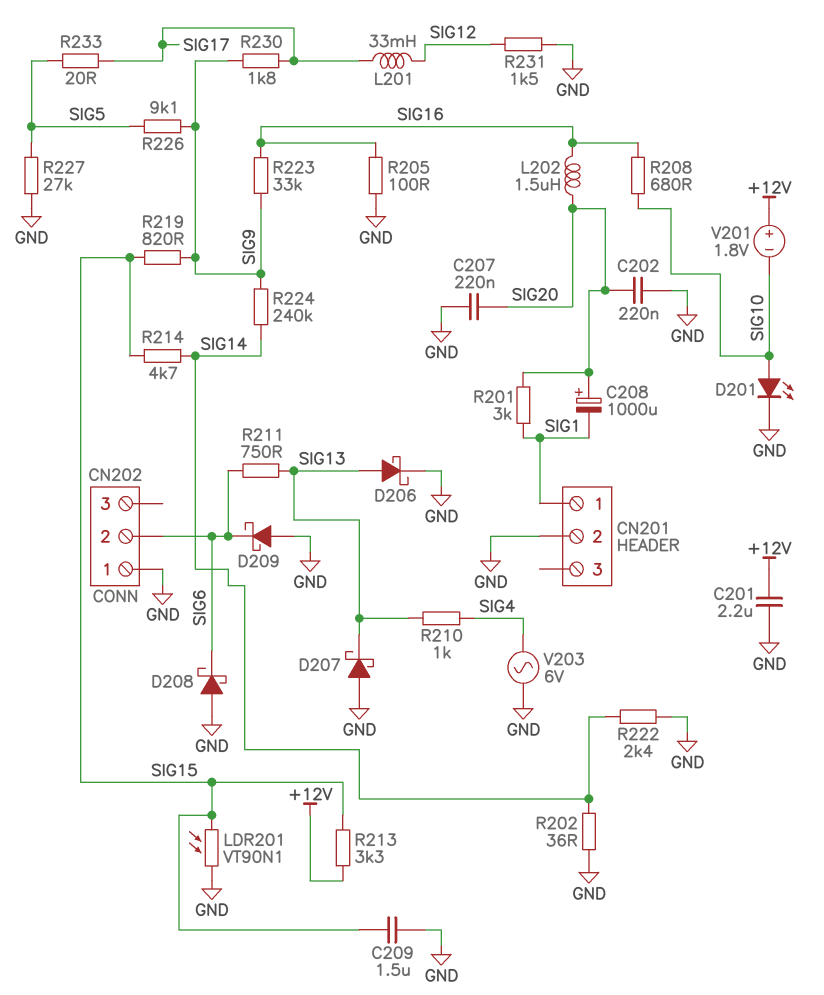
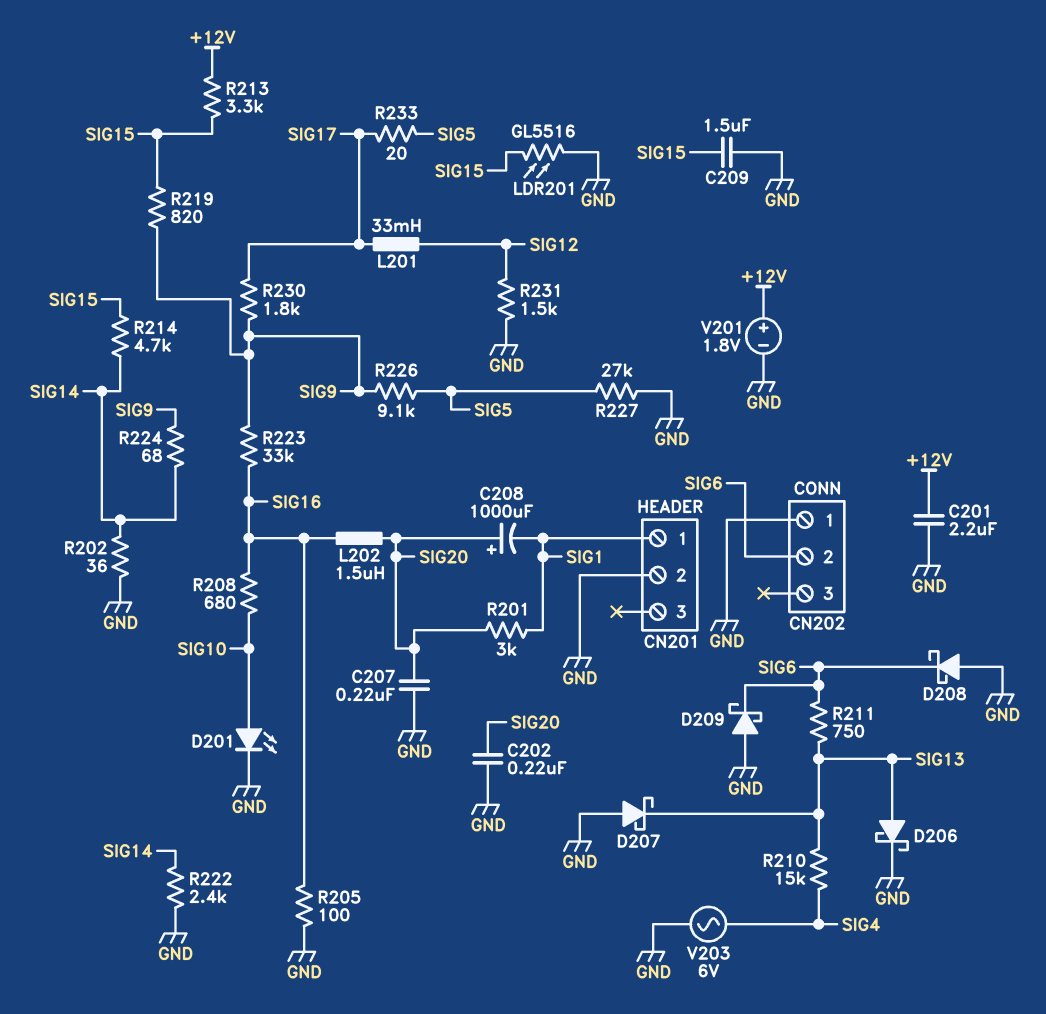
LDR201: VT90N1 (GND, SIG15) -> GL5516 (GND, SIG15)
R210: 1k (SIG4, SIG13) -> 15k (SIG4, SIG13)
R224: 240k (SIG9, SIG14) -> 68 (SIG9, SIG14)
V201: 1.8V (plus +12V, minus SIG10) -> 1.8V (plus +12V, minus GND)

